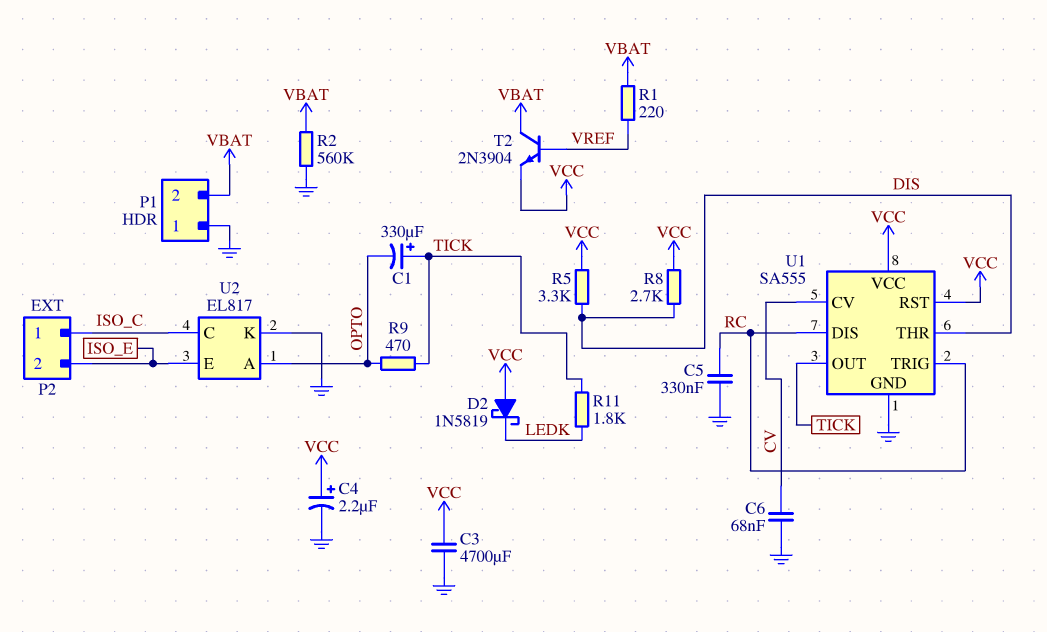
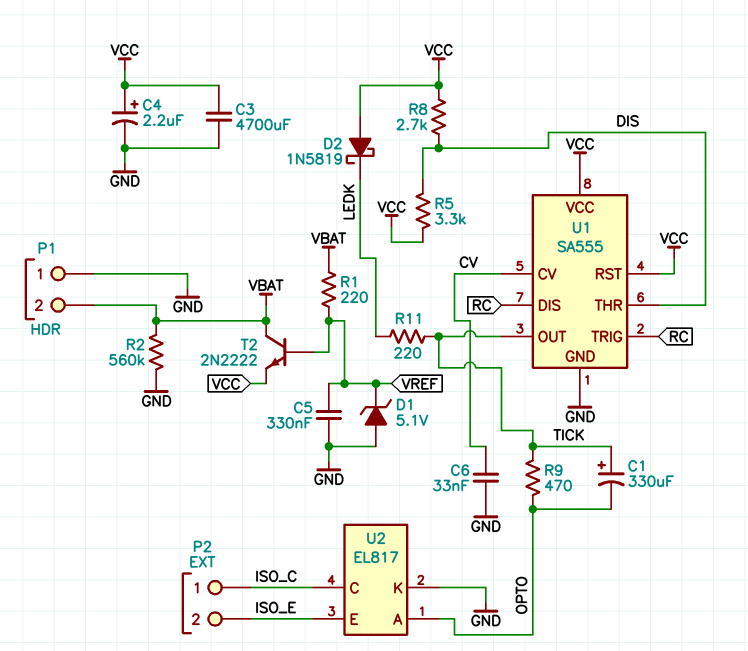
C5: 330nF (GND, RC) -> 330nF (GND, VREF)
C6: 68nF (CV, GND) -> 33nF (CV, GND)
D1: none -> zener 5.1V (A GND, K VREF)
R11: 1.8k (LEDK, TICK) -> 220 (LEDK, TICK)
T2: NPN 2N3904 (B VREF, C VBAT, E VCC) -> NPN 2N2222 (B VREF, C VBAT, E VCC)

